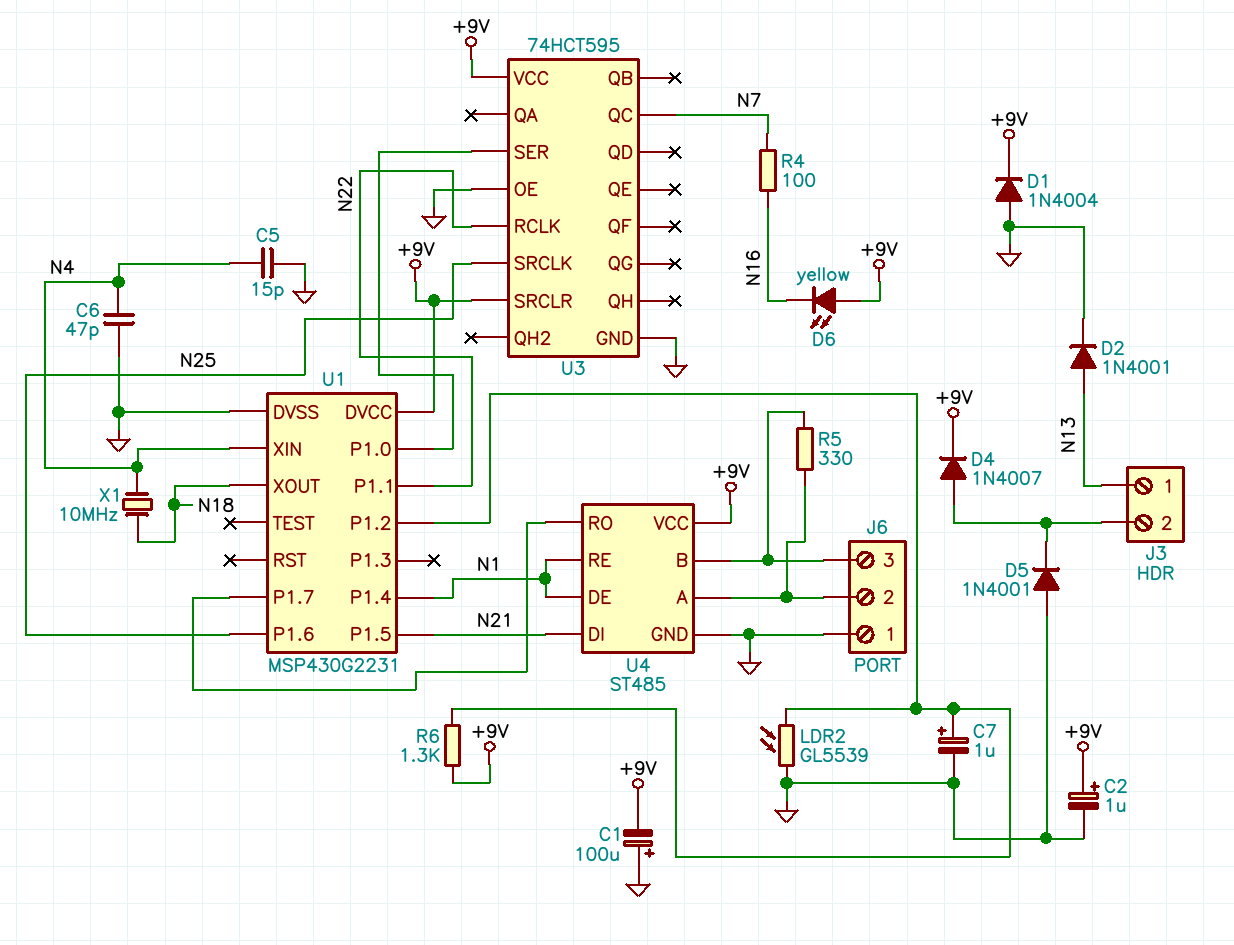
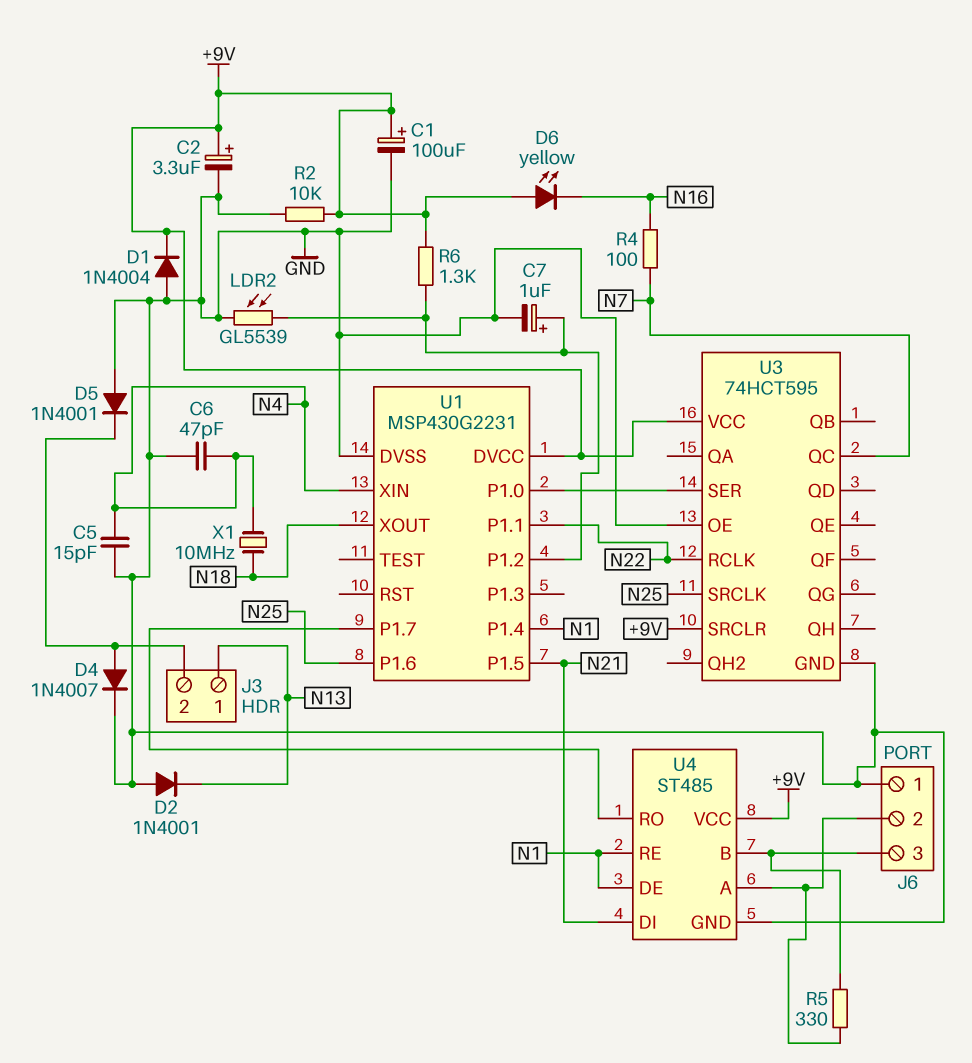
C1: 100uF (plus GND, minus +9V) -> 100uF (plus +9V, minus GND)
C2: 1uF (plus +9V, minus GND) -> 3.3uF (plus +9V, minus GND)
D2: diode 1N4001 (A N13, K GND) -> diode 1N4001 (A GND, K N13)
D4: diode 1N4007 (A J3/2, K +9V) -> diode 1N4007 (A J3/2, K GND)
R2: none -> 10k (+9V, GND)

